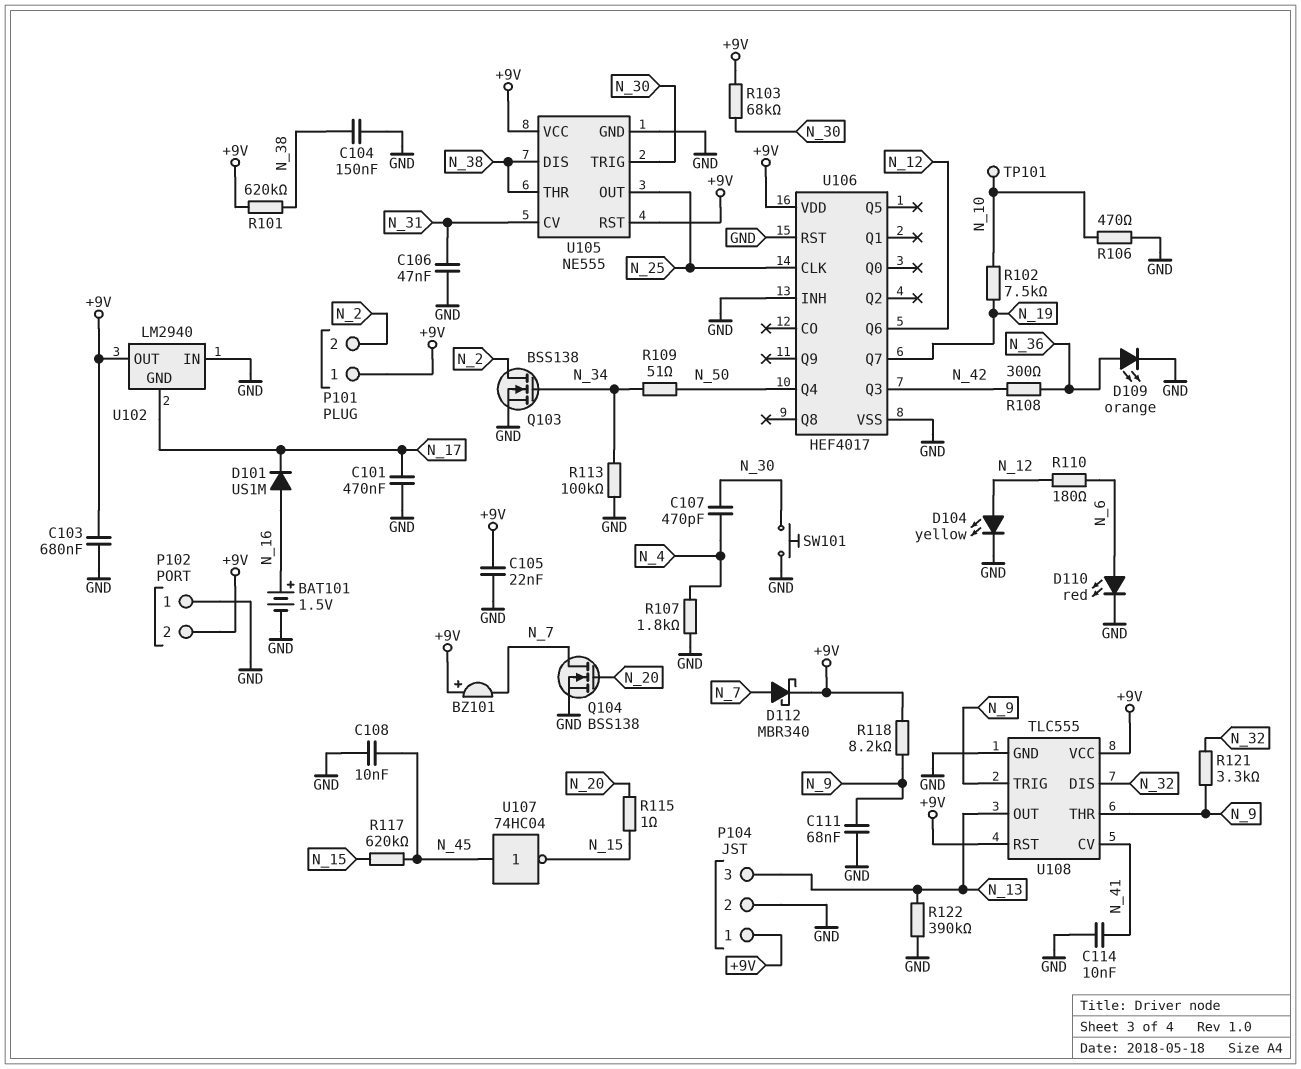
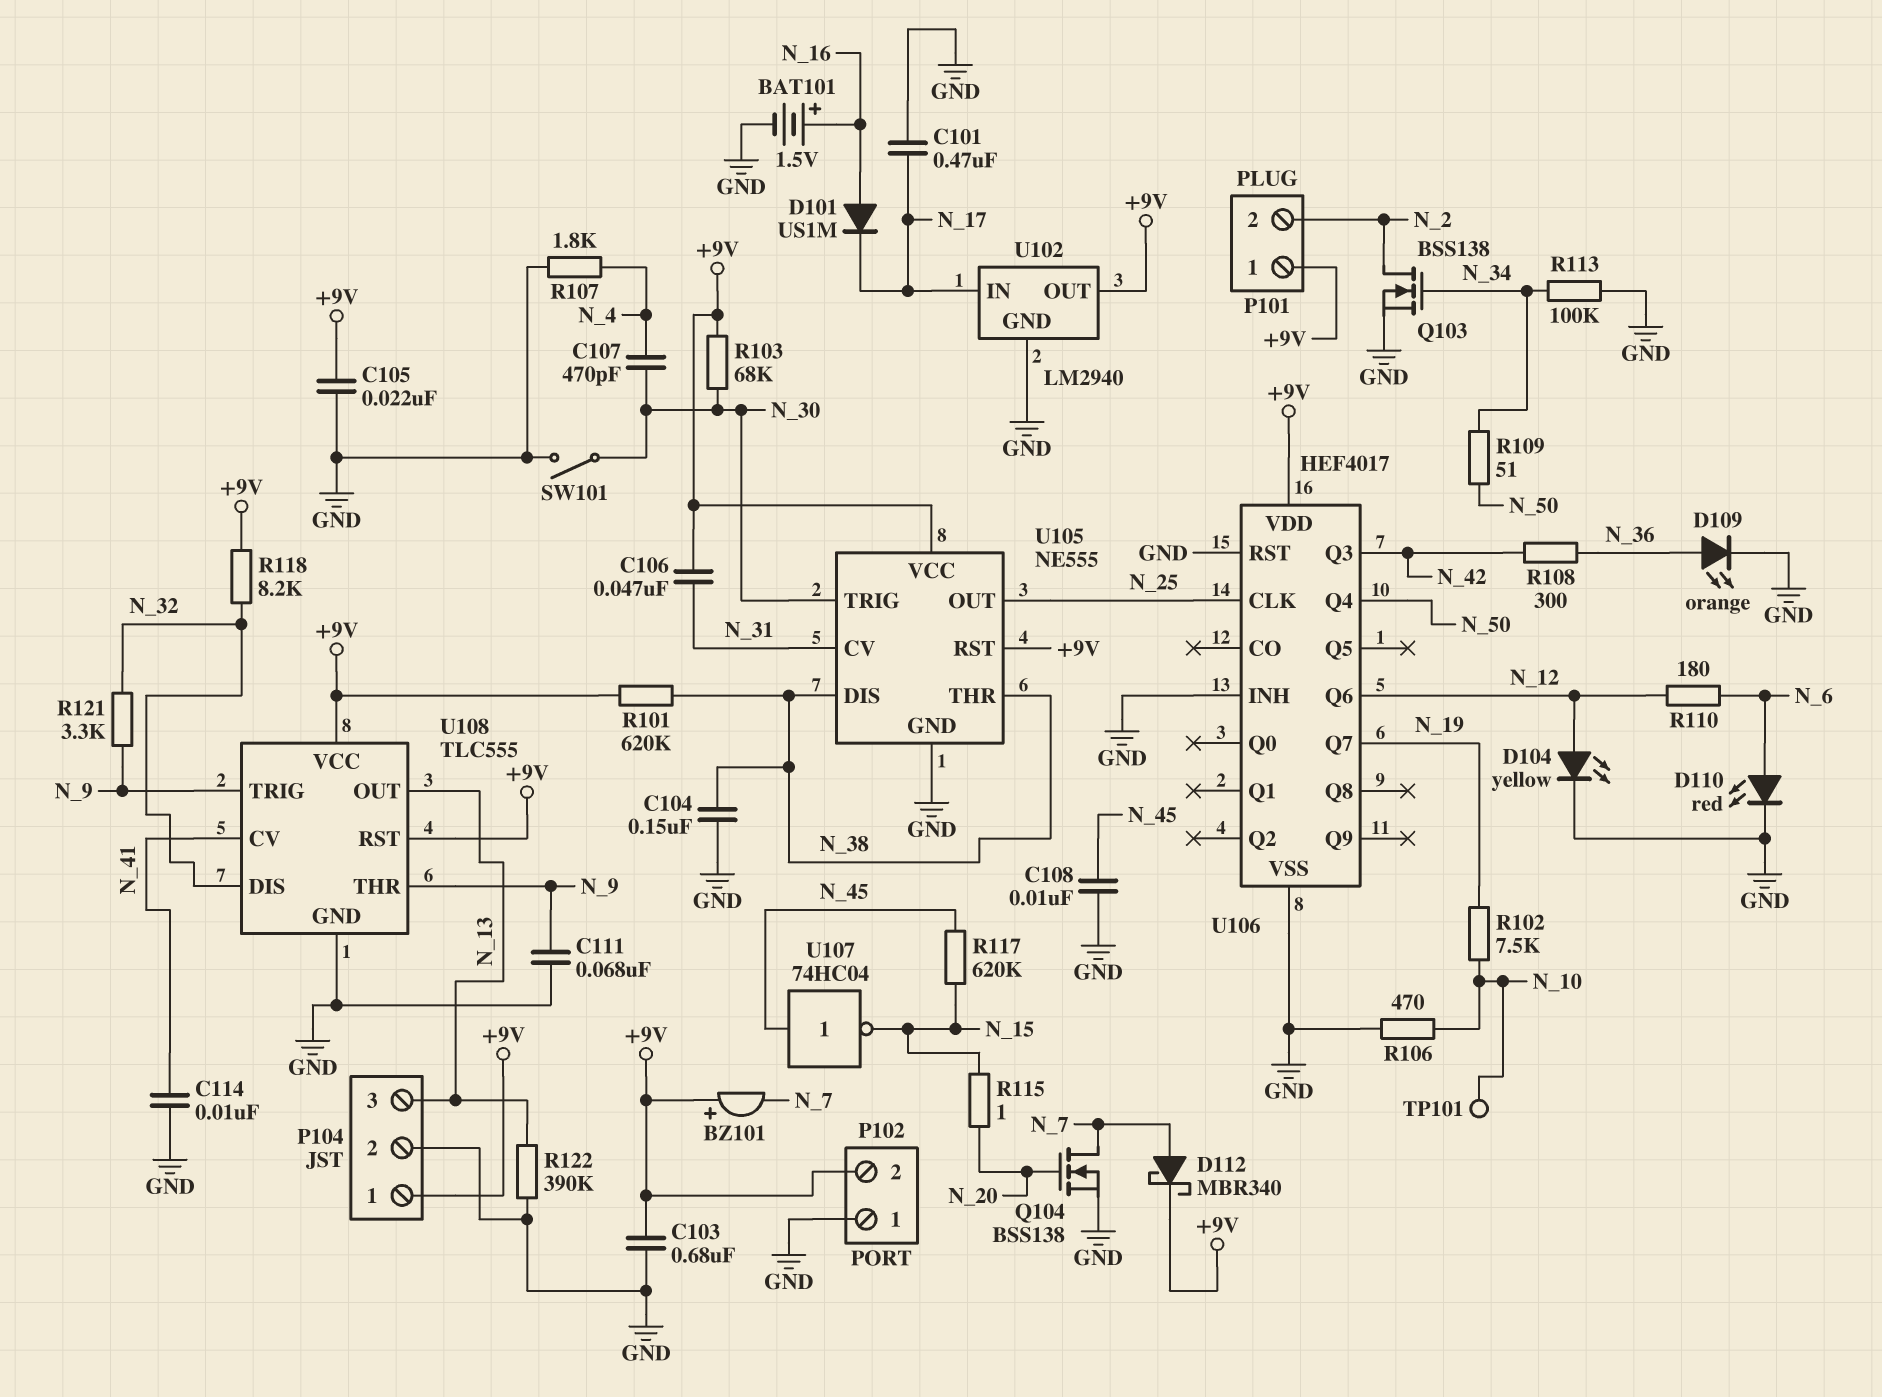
C106: 47nF (GND, N_31) -> 47nF (+9V, N_31)
R118: 8.2k (+9V, N_9) -> 8.2k (+9V, N_32)
SW101: button (GND, N_30) -> switch (GND, N_30)
U102 pin GND: N_17 -> GND
U102 pin IN: GND -> N_17

